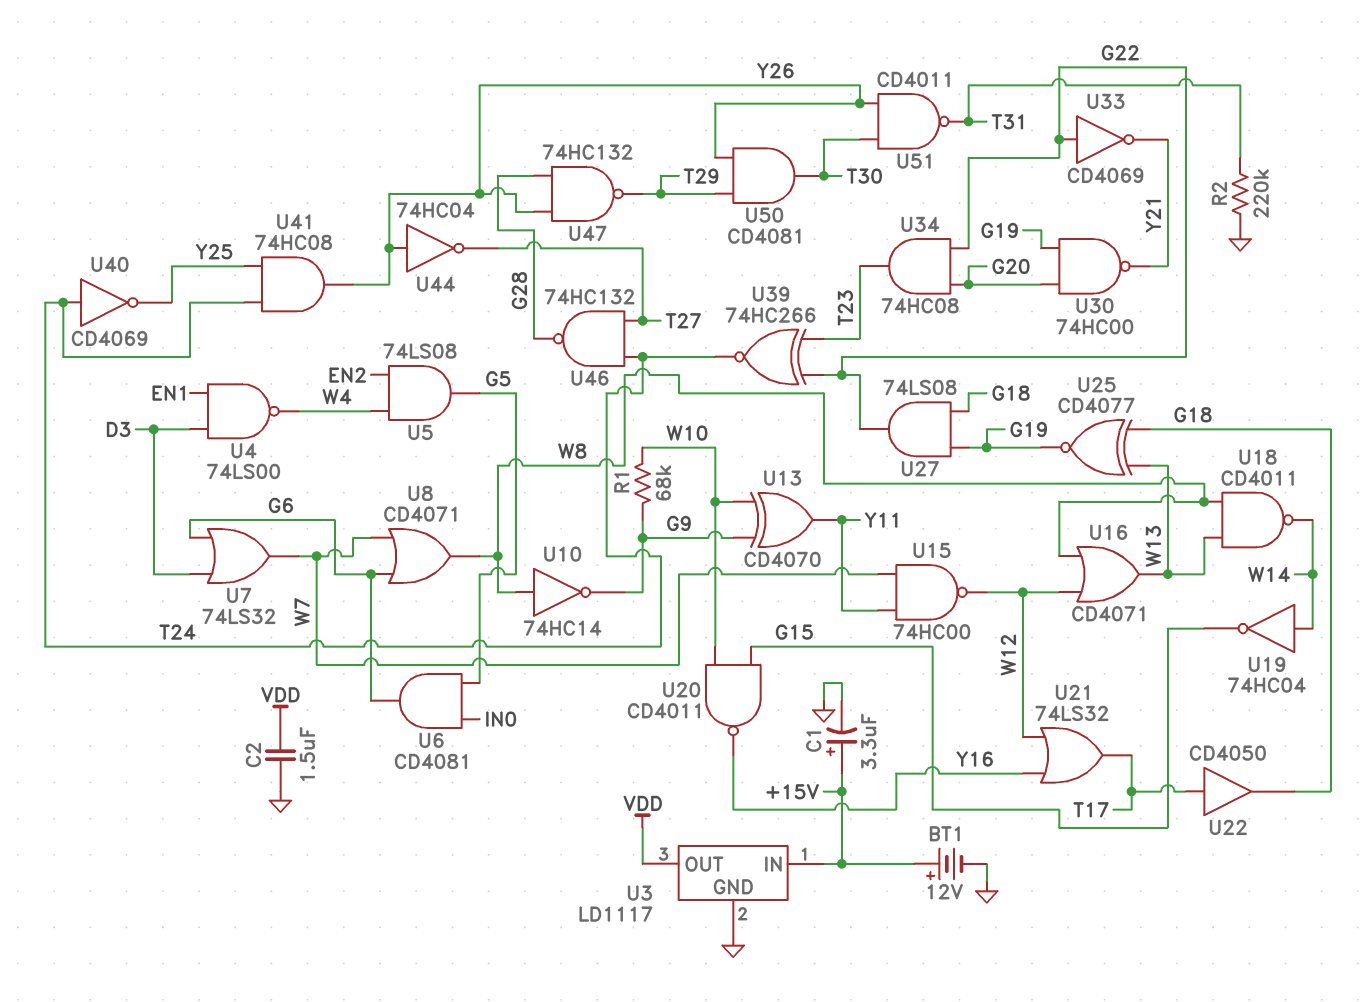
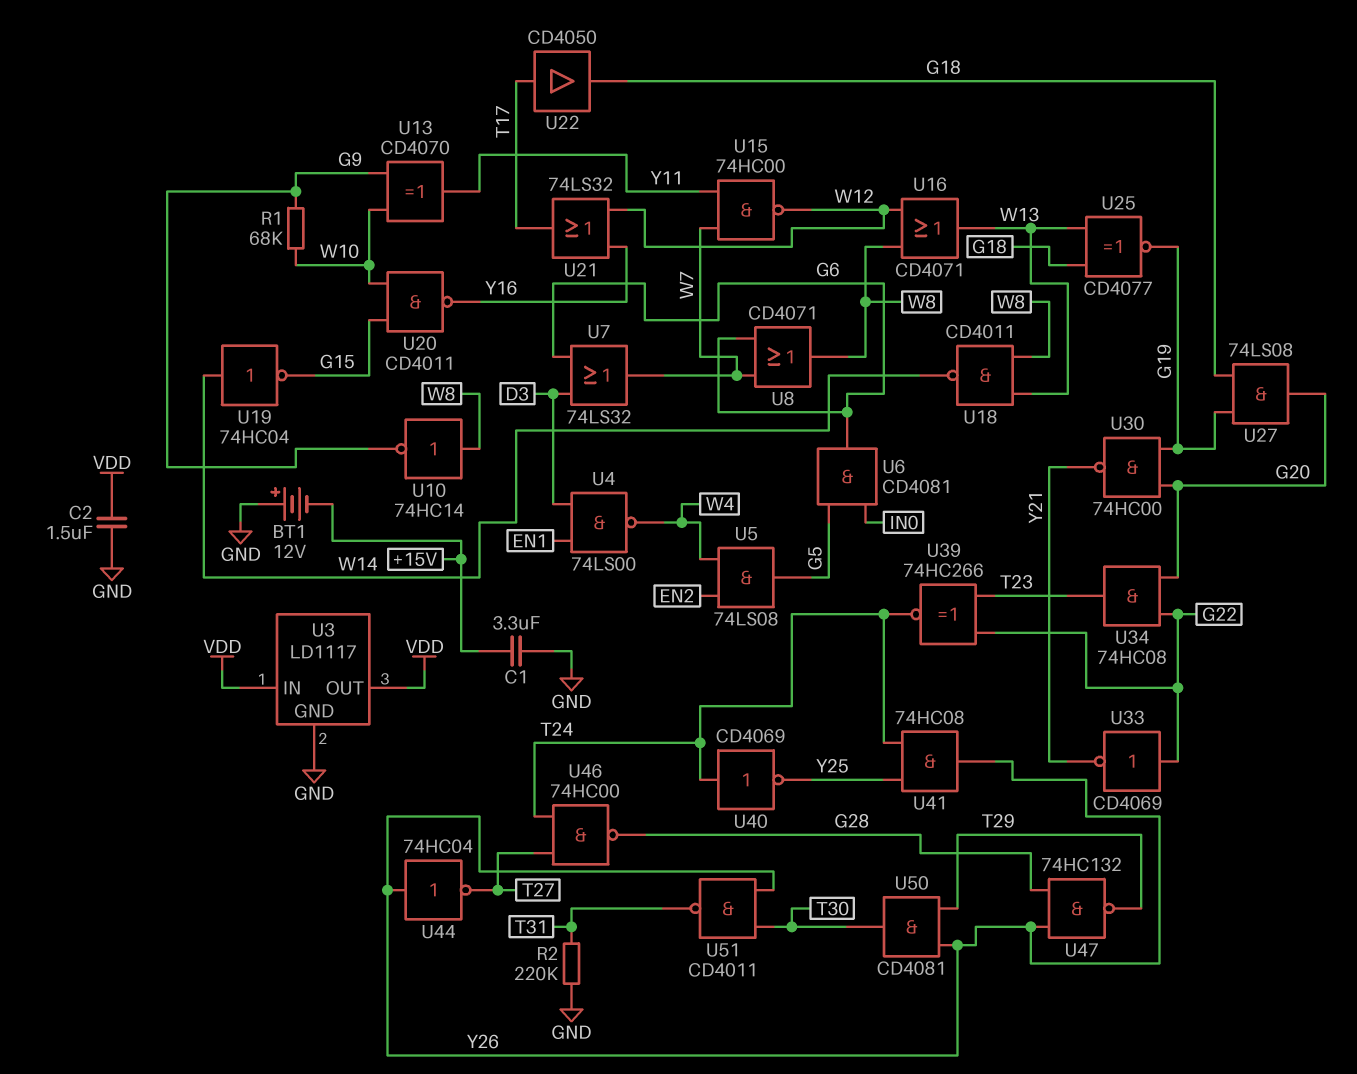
BT1: 12V (plus +15V, minus GND) -> 12V (plus GND, minus +15V)
C1: 3.3uF (plus +15V, minus GND) -> 3.3uF (+15V, GND)
U3 pin IN: +15V -> VDD
U27: AND 74LS08 (in G18, in G19, out G22) -> AND 74LS08 (in G18, in G19, out G20)
U46: NAND 74HC132 (in T24, in T27, out G28) -> NAND 74HC00 (in T24, in T27, out G28)

